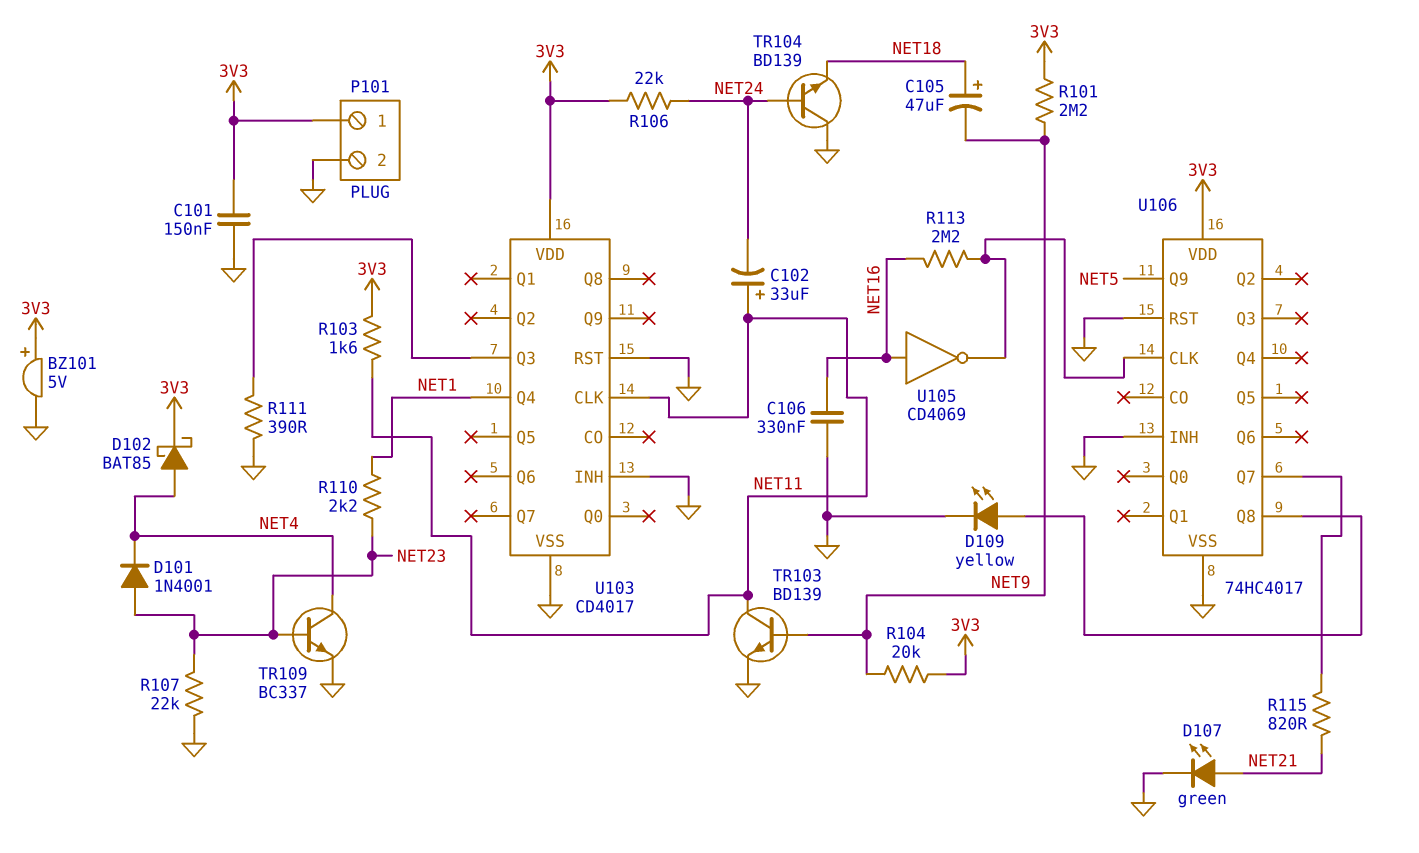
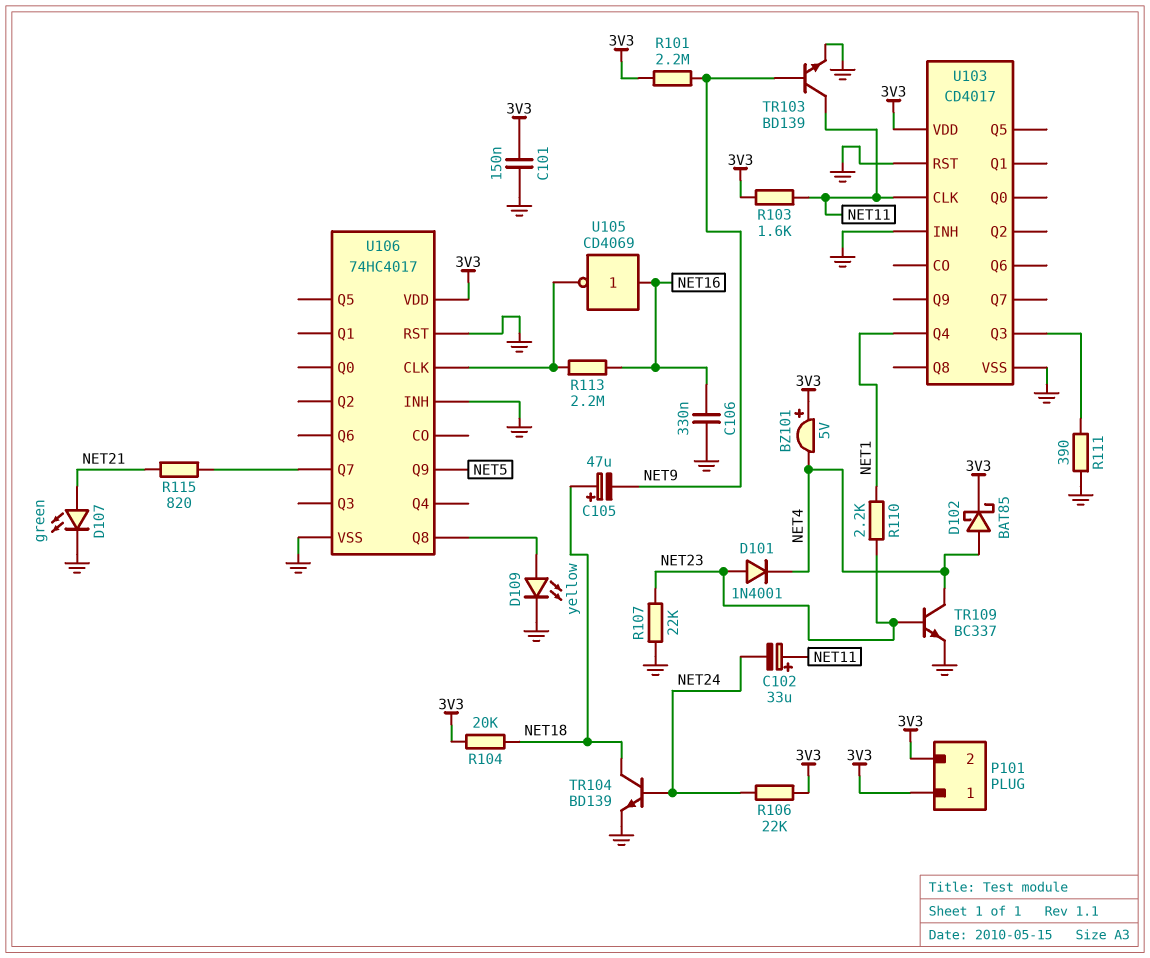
BZ101: buzzer 5V (plus 3V3, minus GND) -> buzzer 5V (plus 3V3, minus NET4)
P101 pin 2: GND -> 3V3
R104: 20k (3V3, NET9) -> 20k (3V3, NET18)
TR104: NPN BD139 (B NET24, C GND, E NET18) -> NPN BD139 (B NET24, C NET18, E GND)

